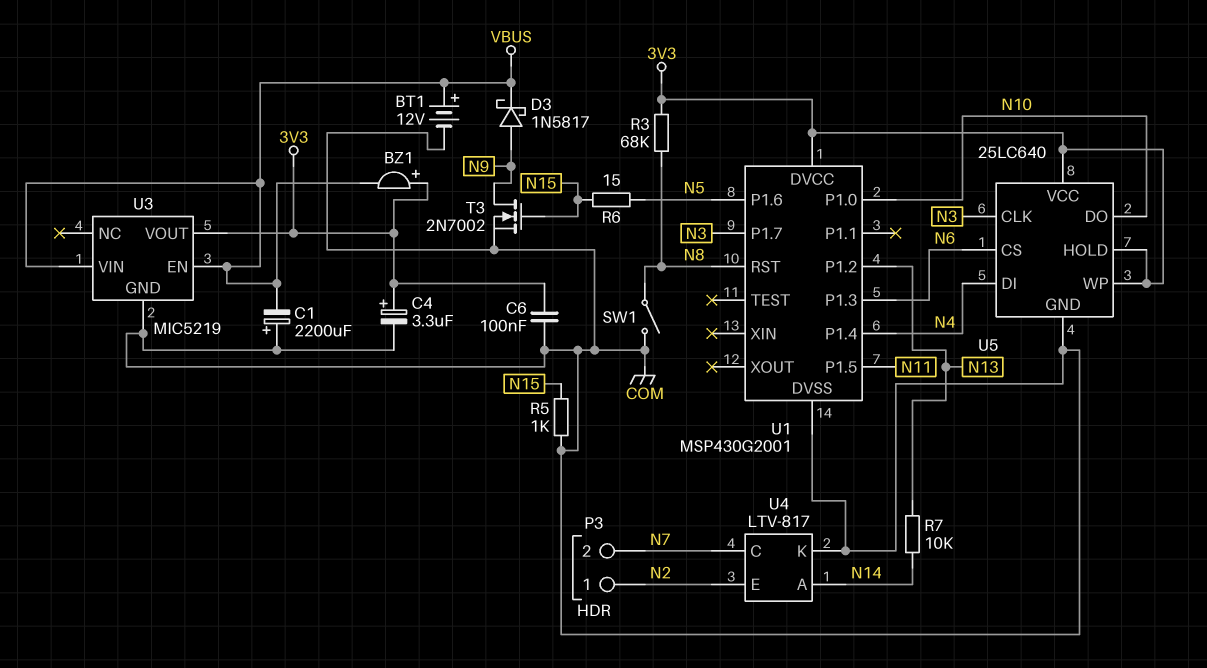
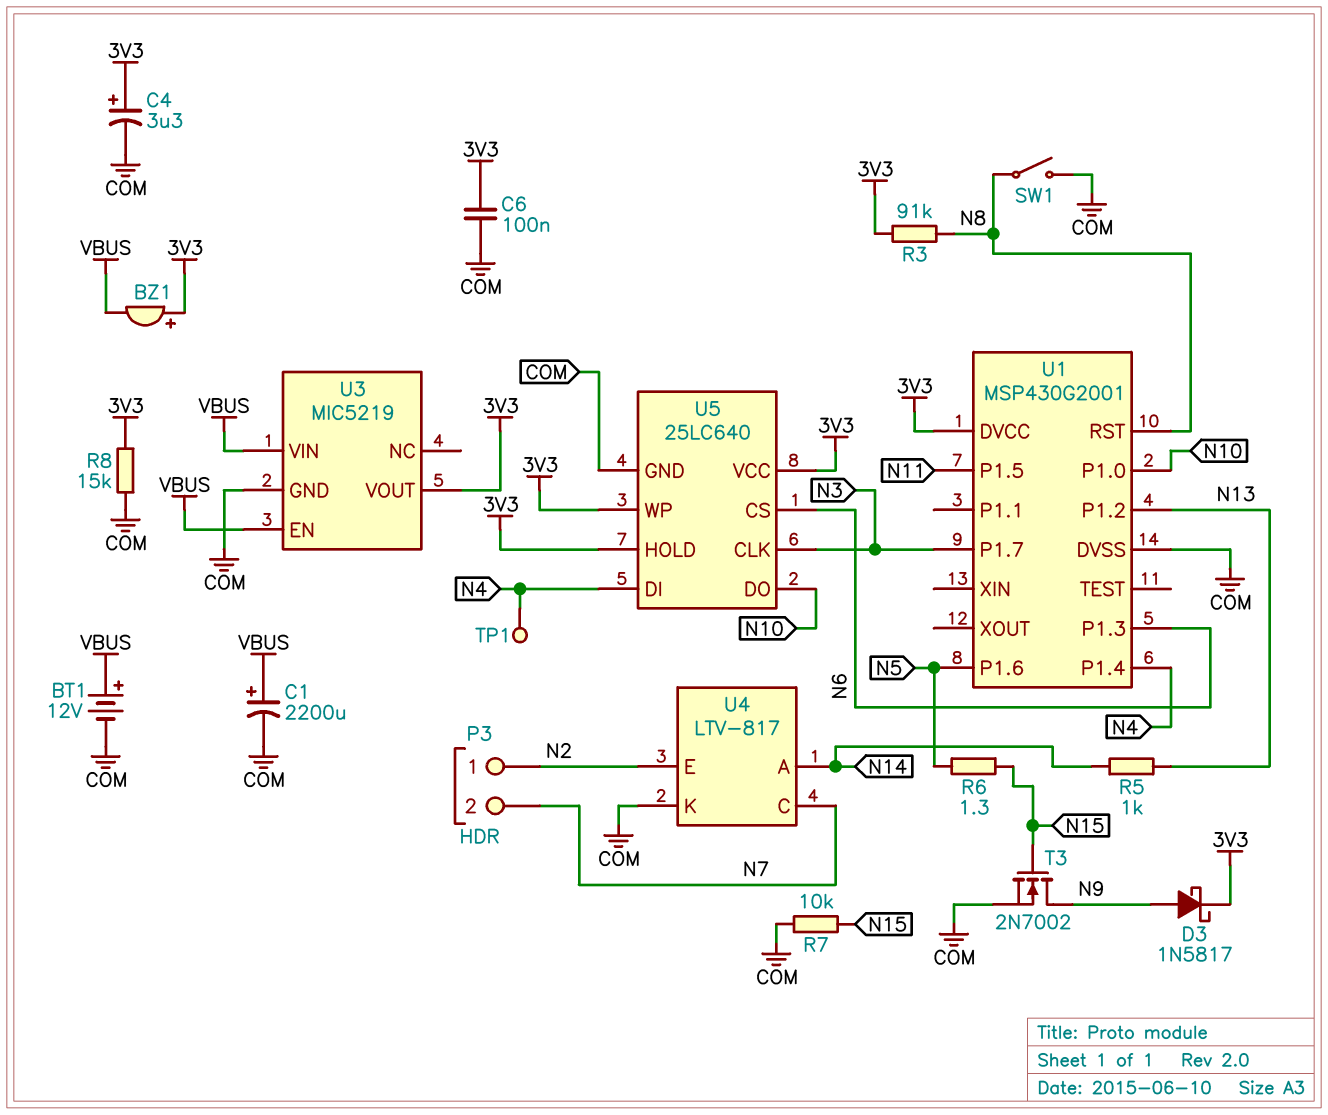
C1: 2200uF (plus COM, minus VBUS) -> 2200uF (plus VBUS, minus COM)
D3: schottky 1N5817 (A N9, K VBUS) -> schottky 1N5817 (A N9, K 3V3)
R3: 68k (3V3, N8) -> 91k (3V3, N8)
R5: 1k (COM, N15) -> 1k (N13, N14)
R6: 15 (N5, N15) -> 1.3 (N5, N15)
R7: 10k (N13, N14) -> 10k (COM, N15)
R8: none -> 15k (3V3, COM)
TP1: none -> test point (N4)

